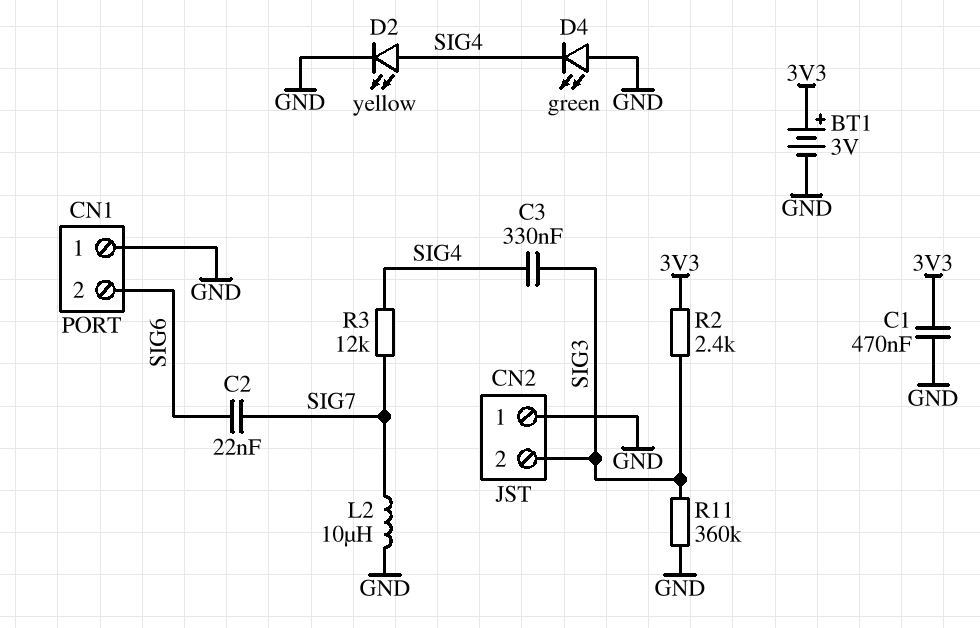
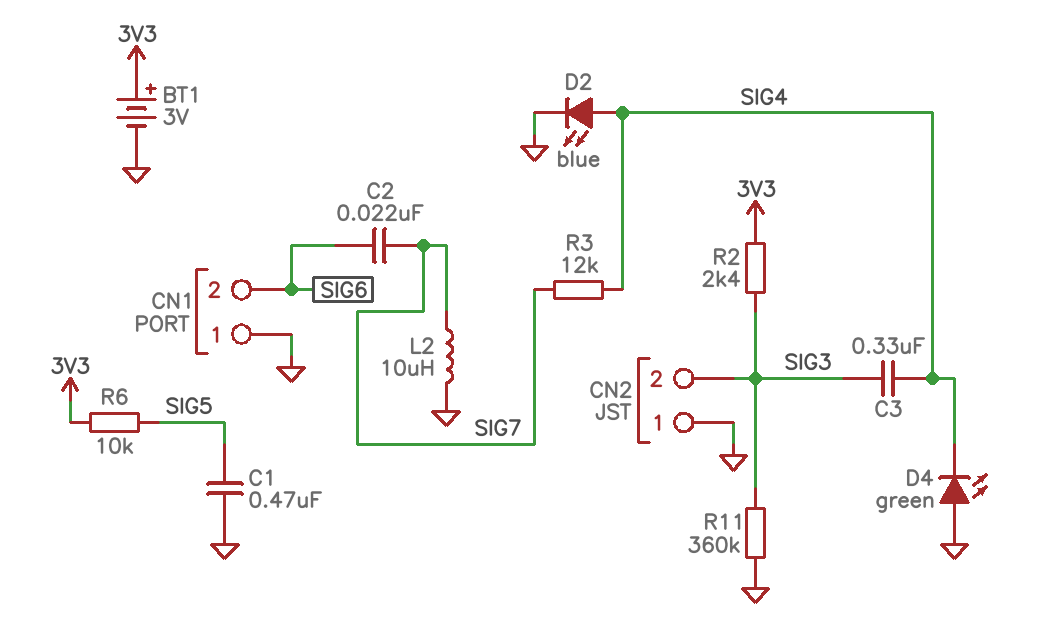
C1: 470nF (3V3, GND) -> 470nF (GND, SIG5)
D2: LED yellow (A SIG4, K GND) -> LED blue (A SIG4, K GND)
R6: none -> 10k (3V3, SIG5)

